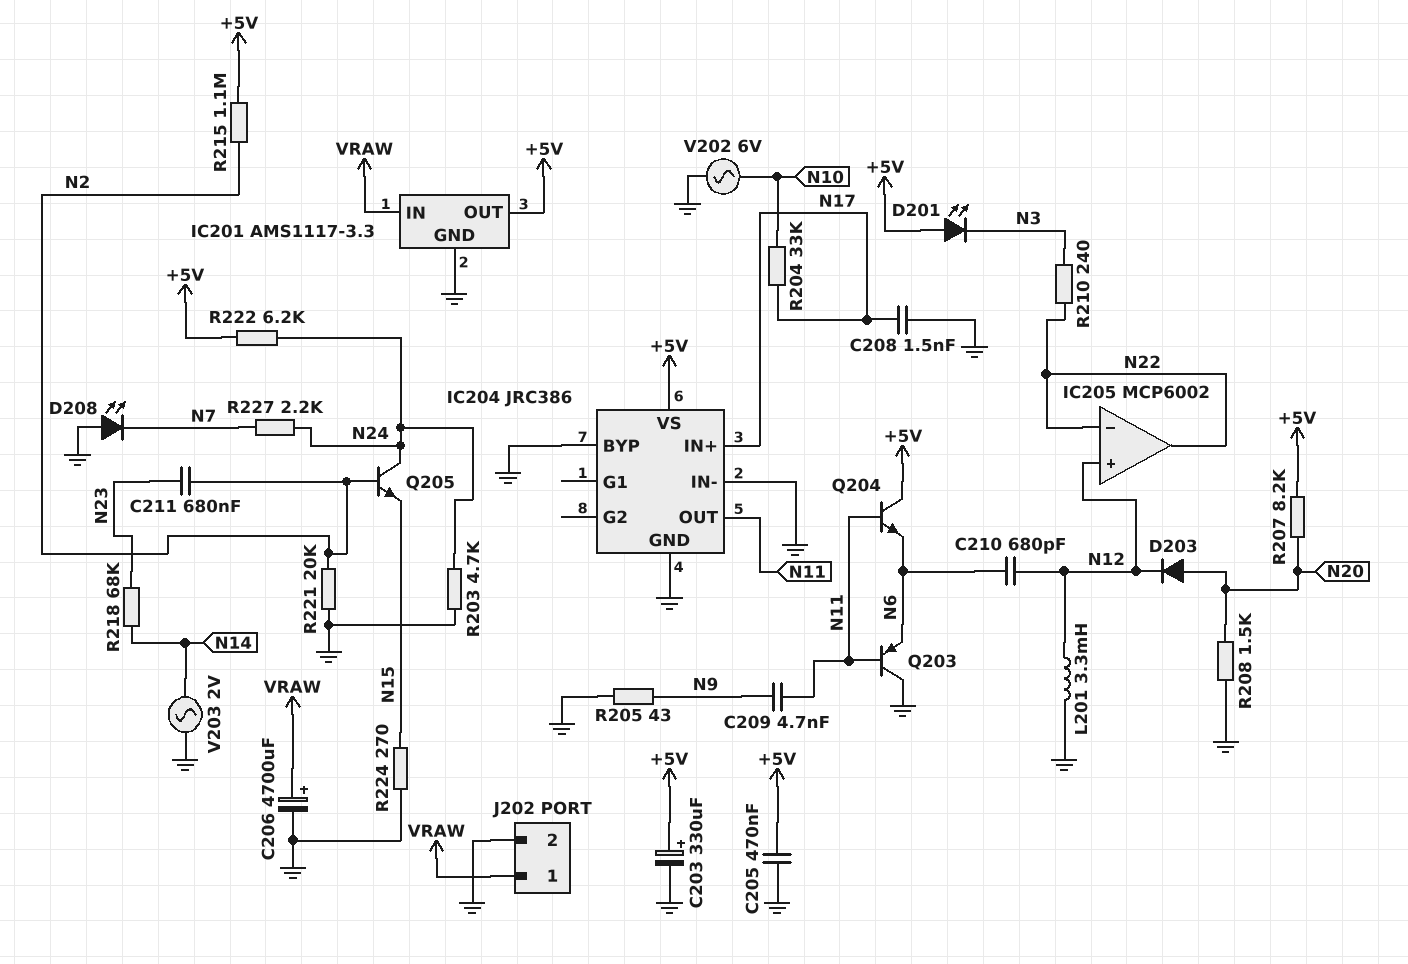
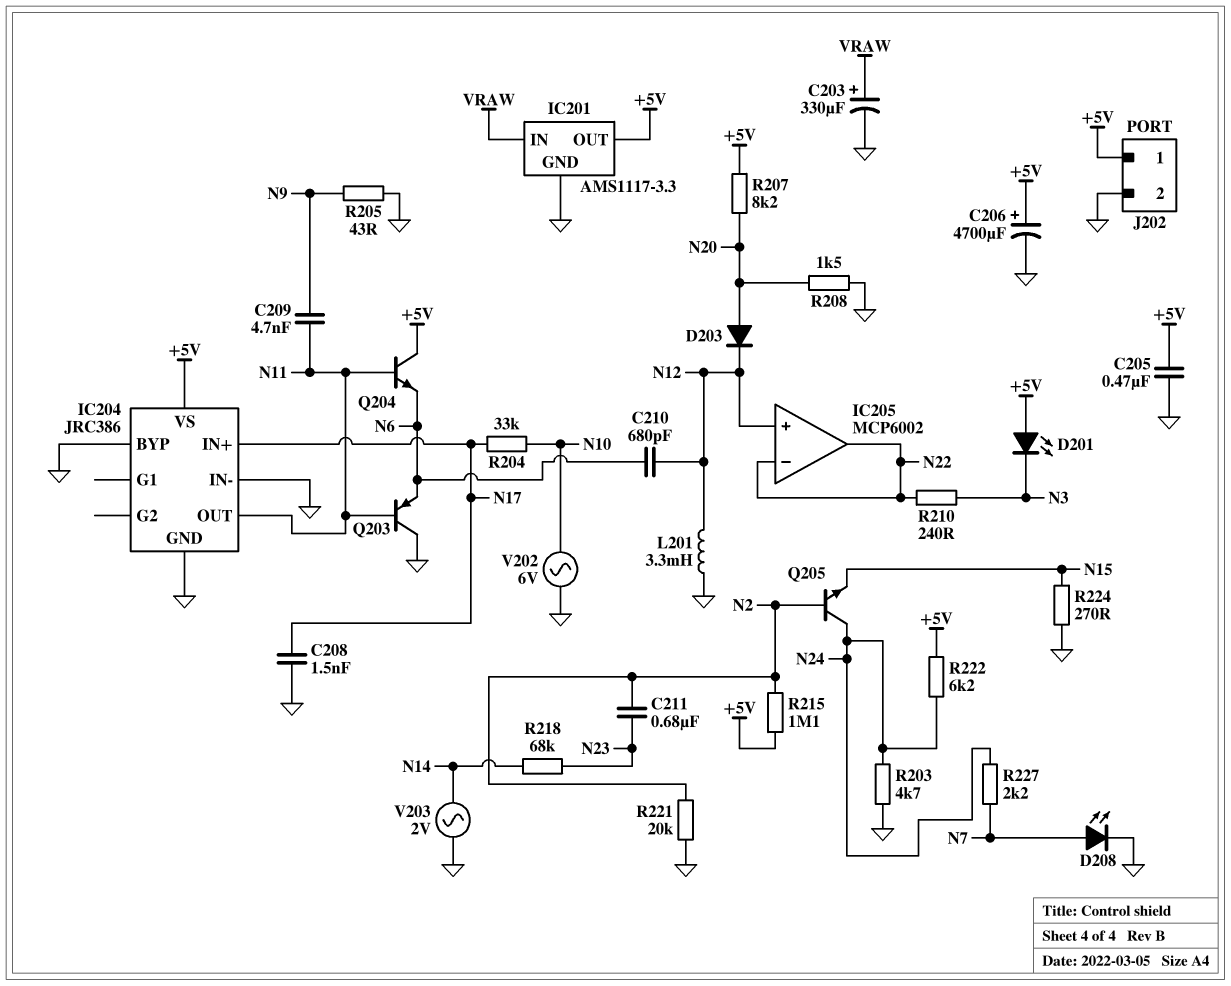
C203: 330uF (plus +5V, minus GND) -> 330uF (plus VRAW, minus GND)
C206: 4700uF (plus VRAW, minus GND) -> 4700uF (plus +5V, minus GND)
D208: LED (A GND, K N7) -> LED (A N7, K GND)
J202 pin 1: VRAW -> +5V

